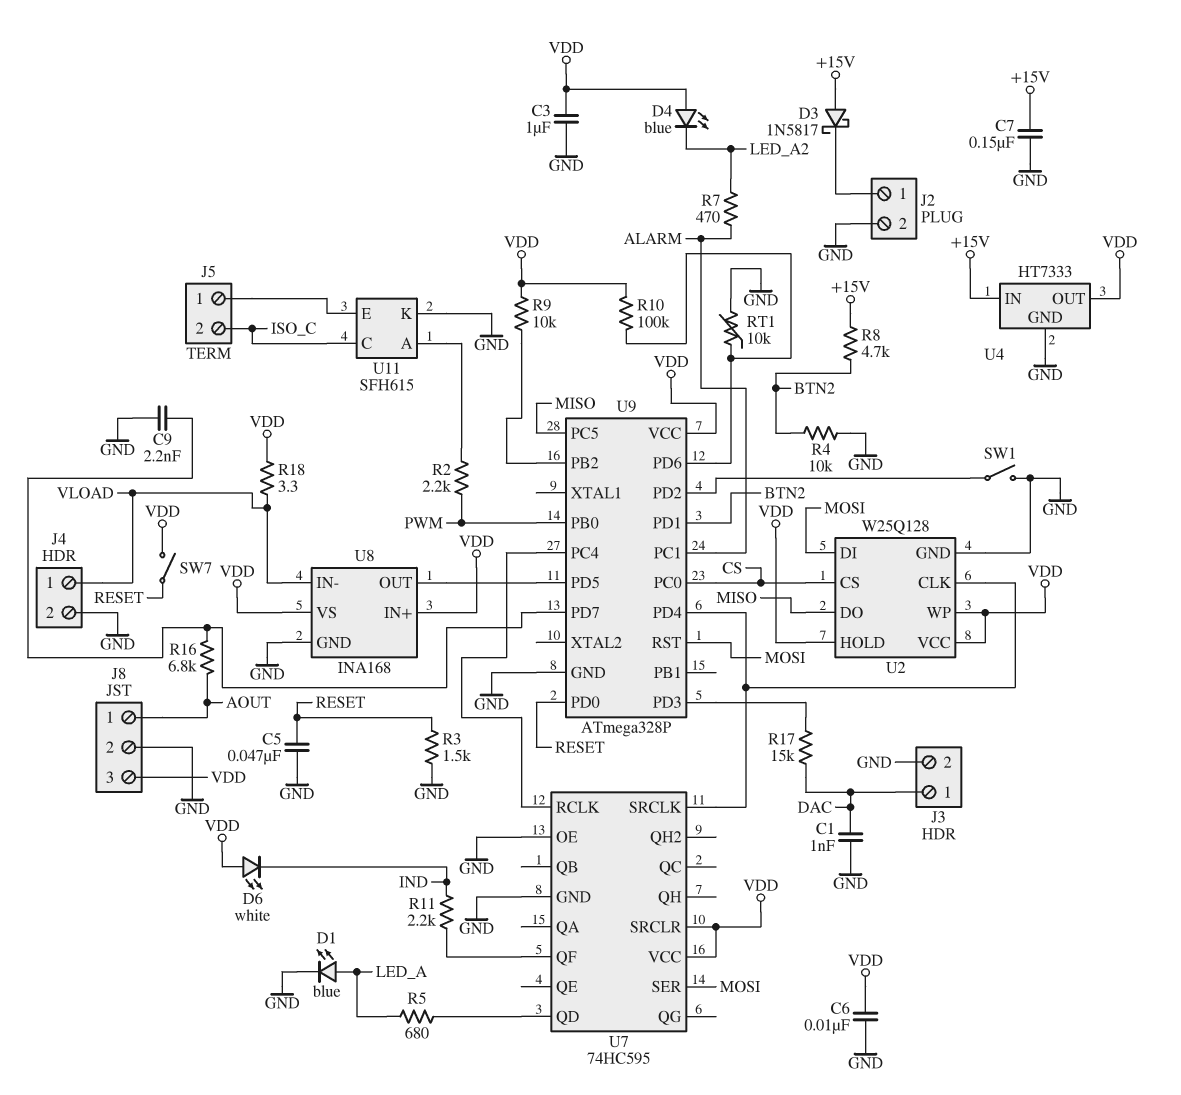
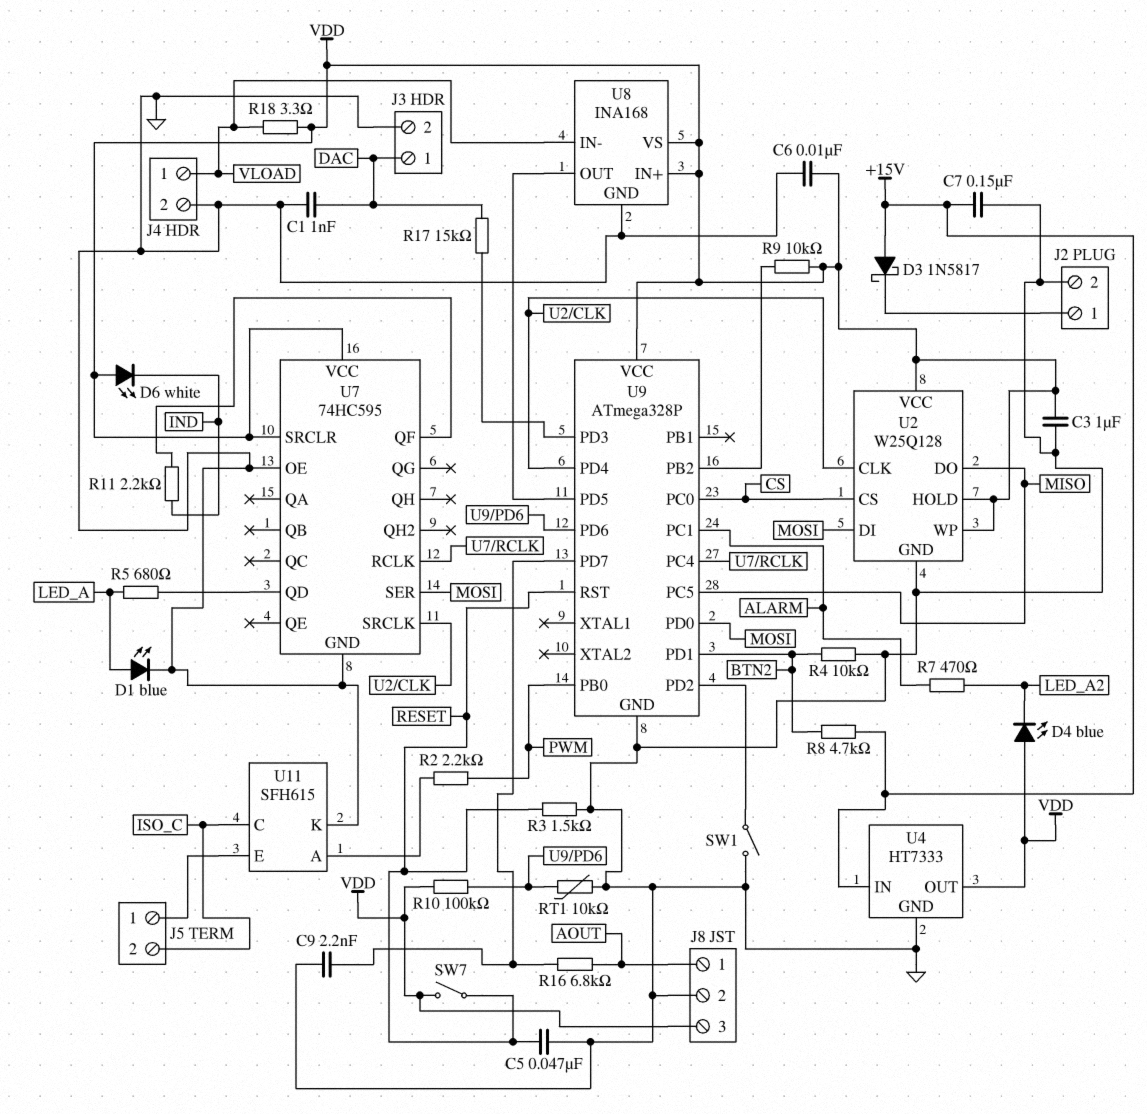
U9 pin PD0: RESET -> MOSI
U9 pin RST: MOSI -> RESET

